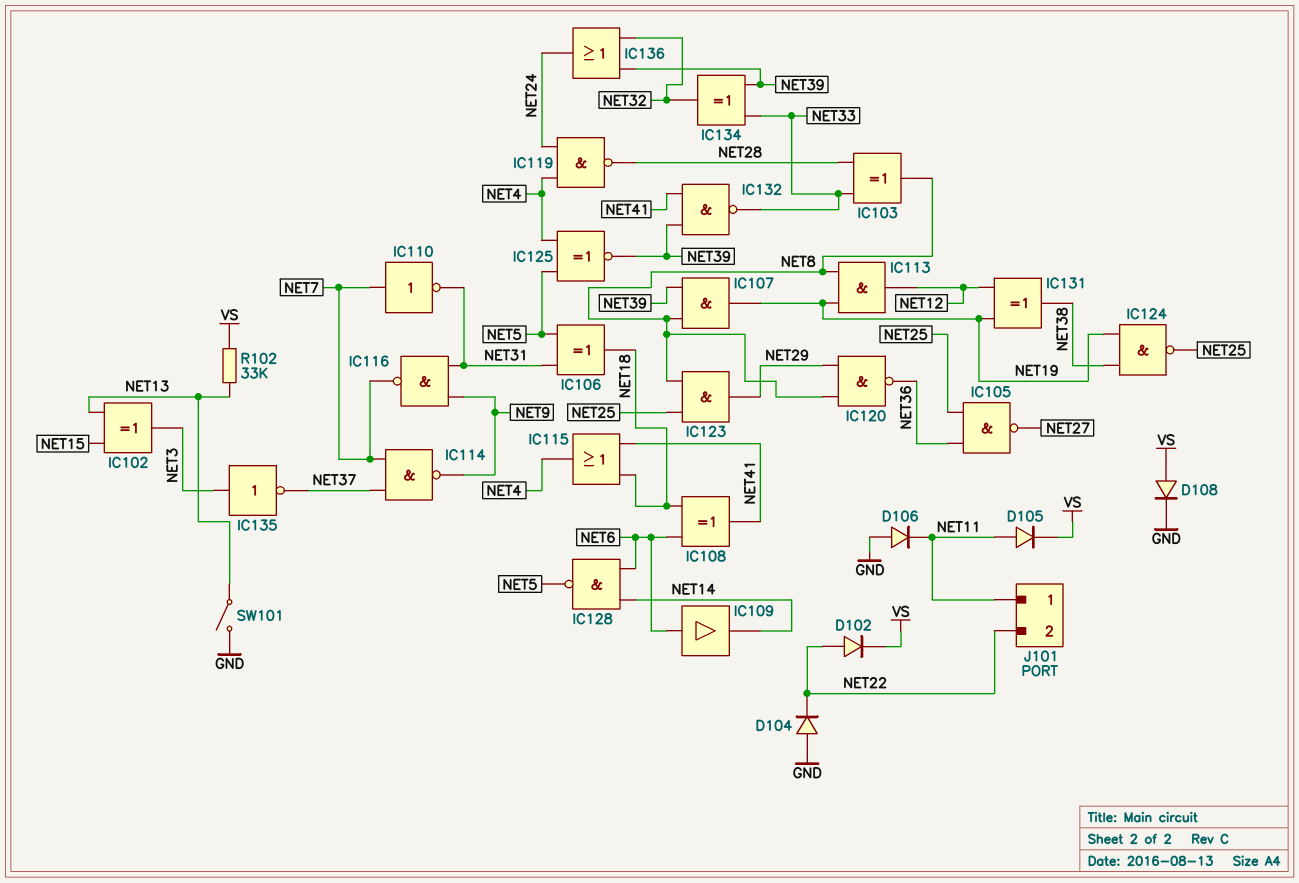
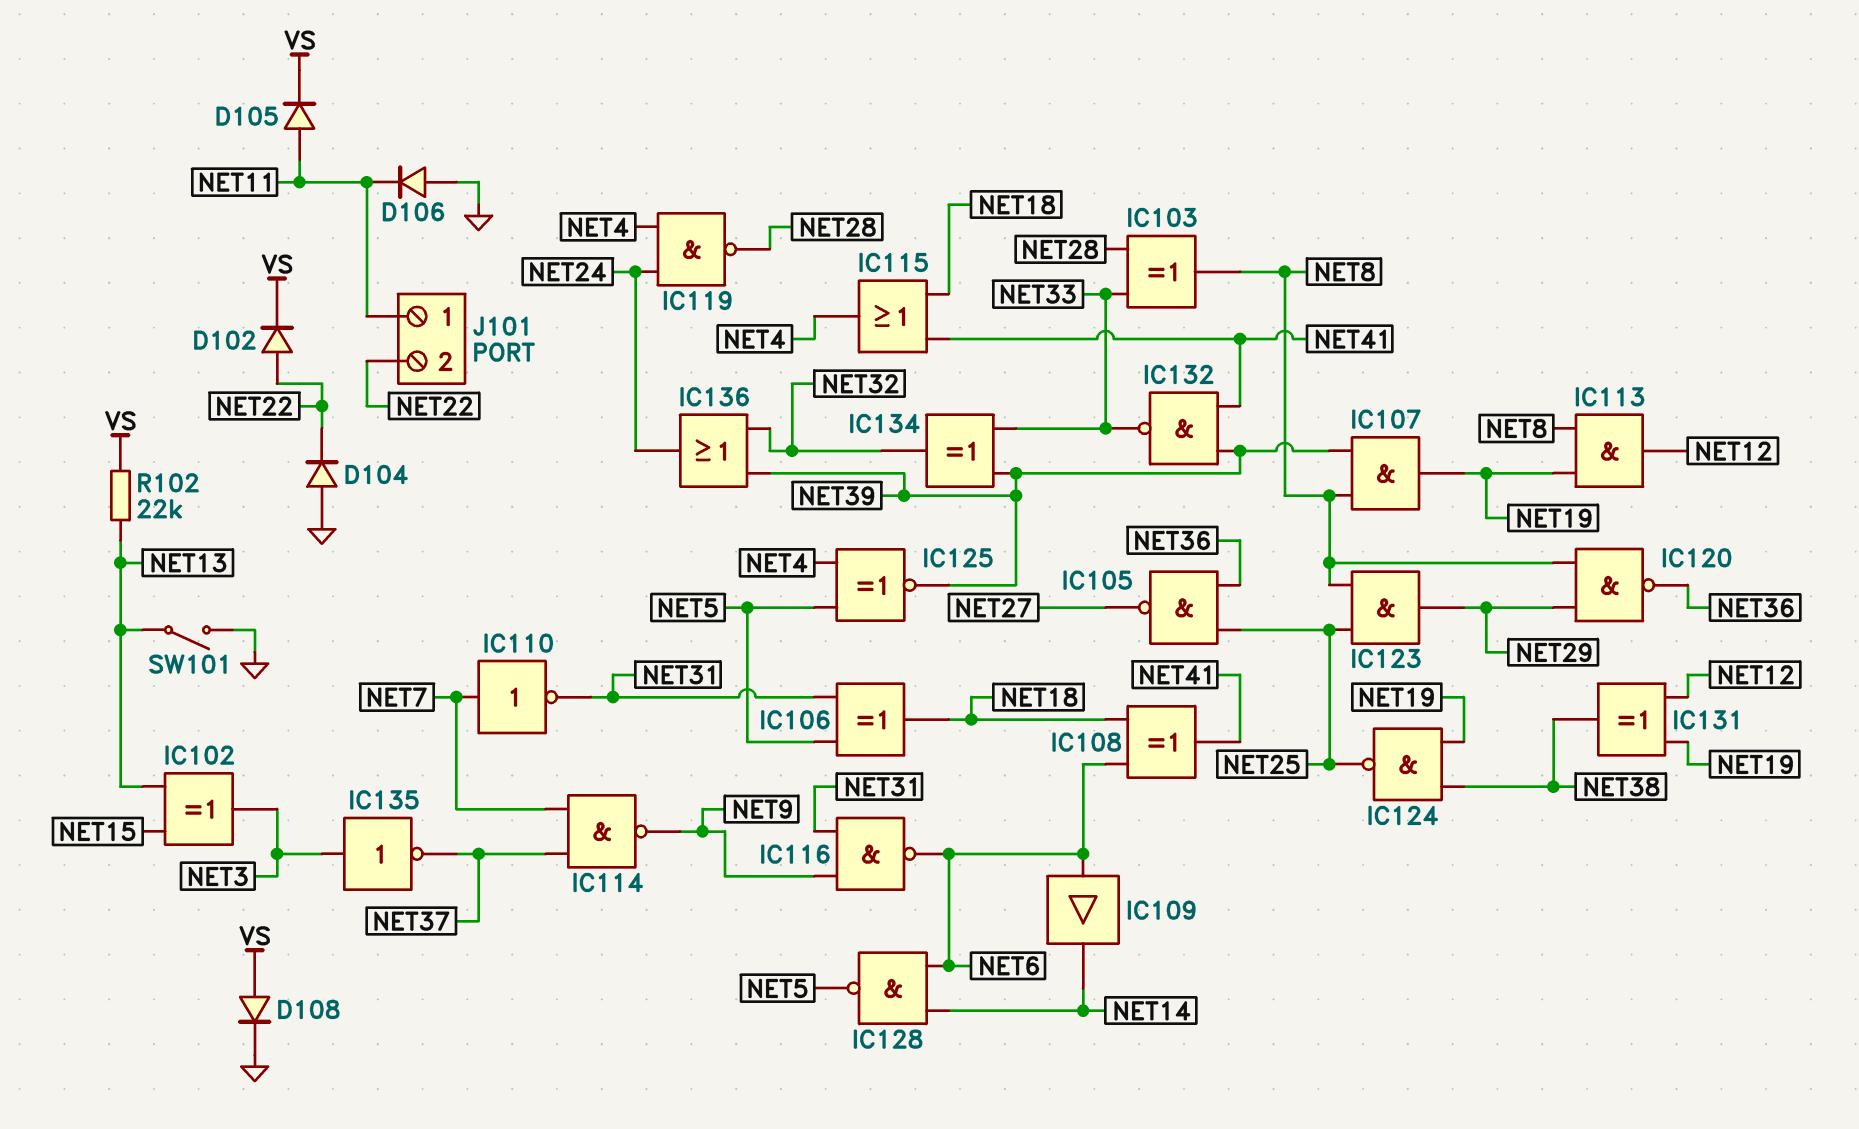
IC116: NAND (in NET9, in NET31, out NET7) -> NAND (in NET9, in NET31, out NET6)
R102: 33k (NET13, VS) -> 22k (NET13, VS)

